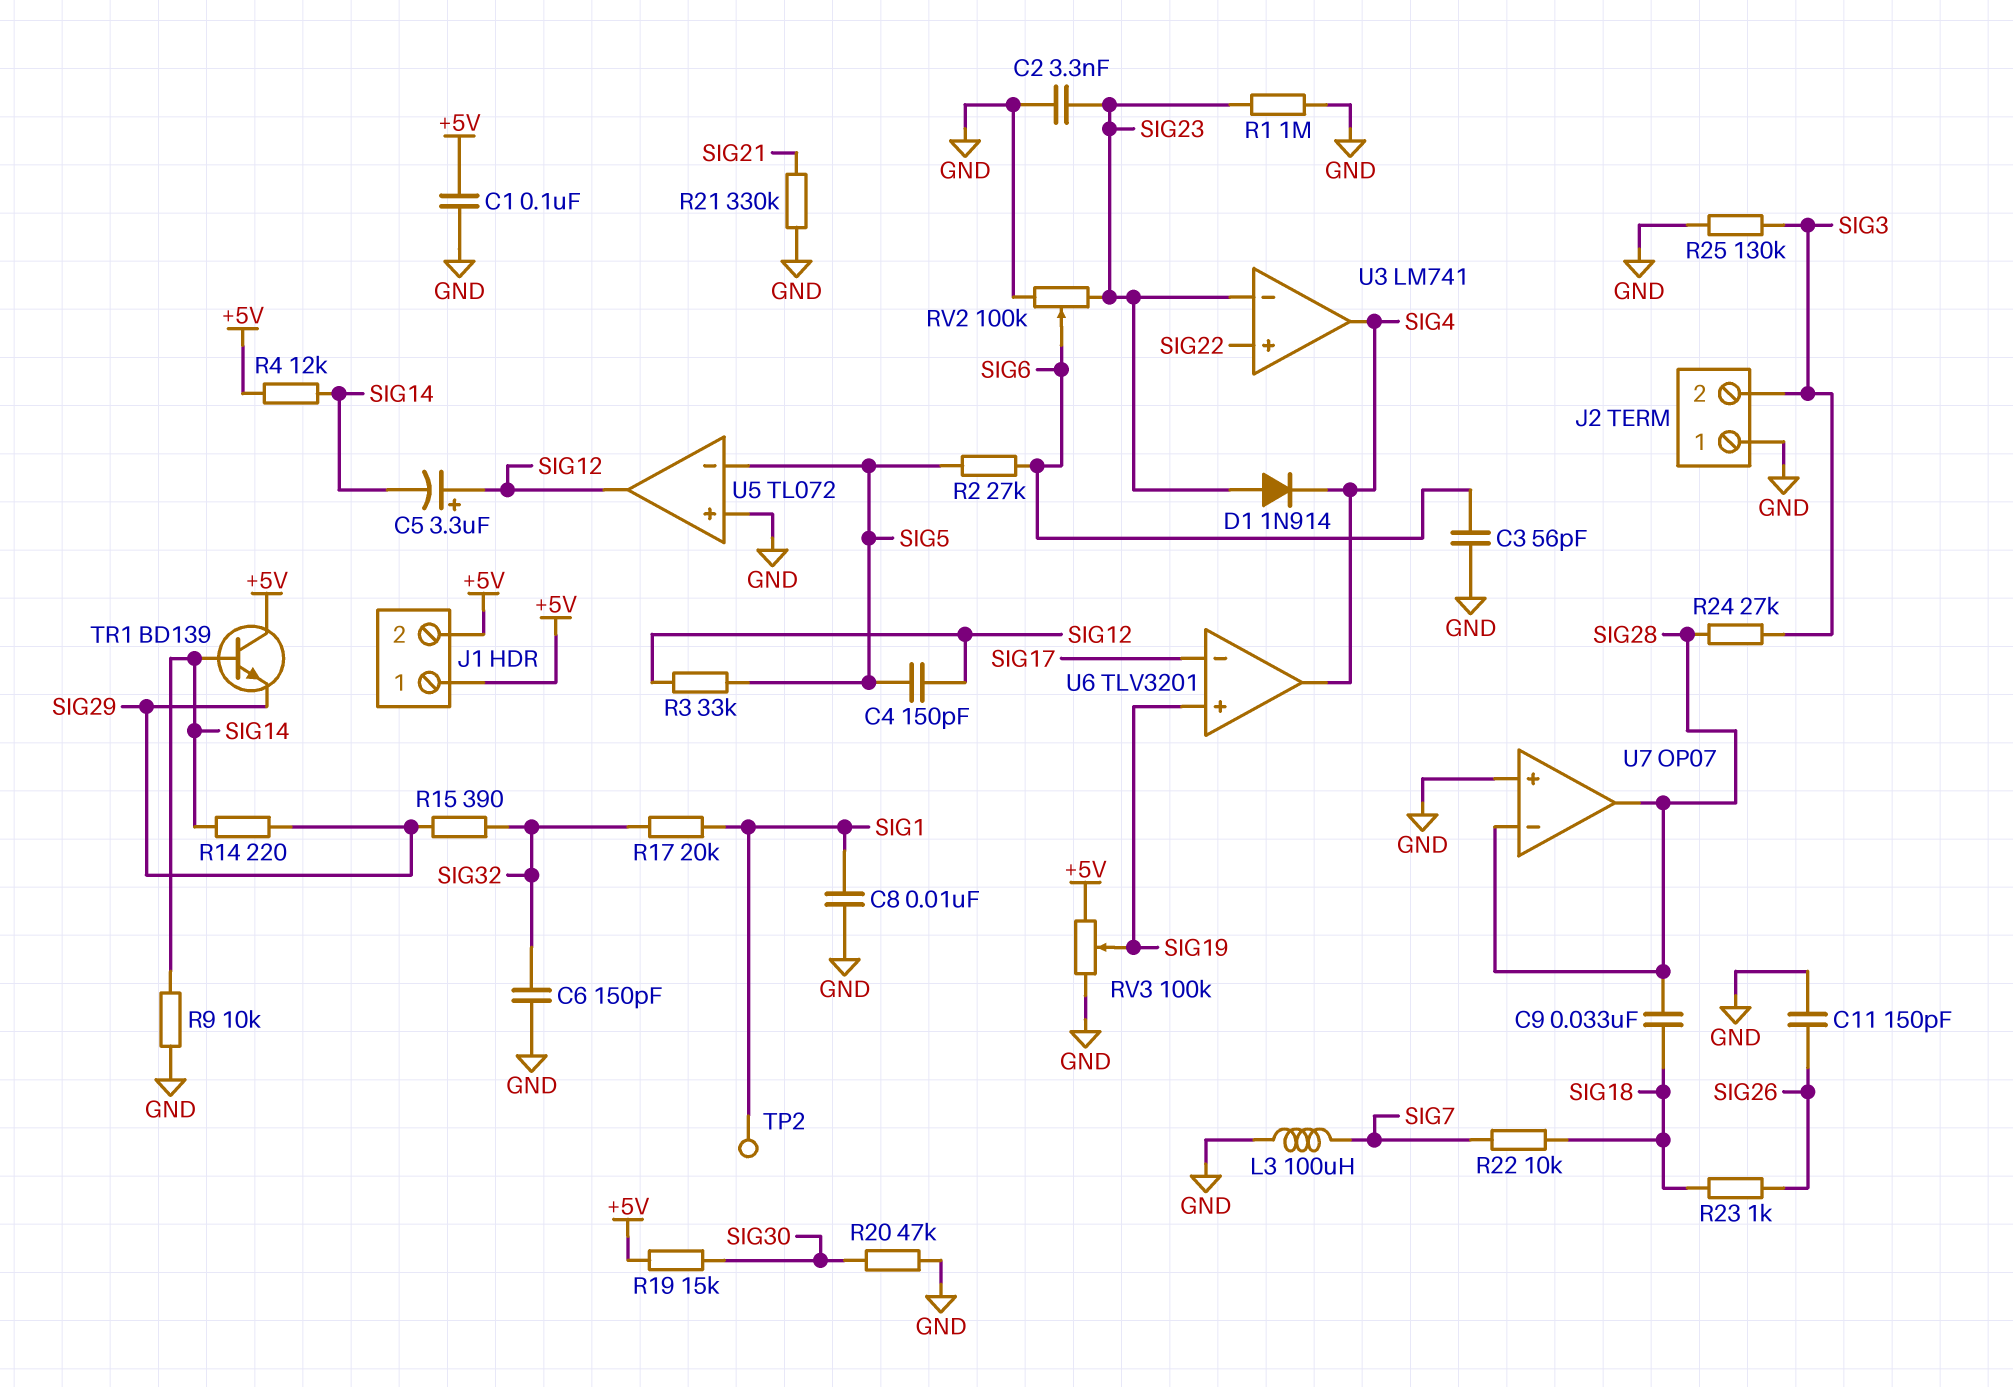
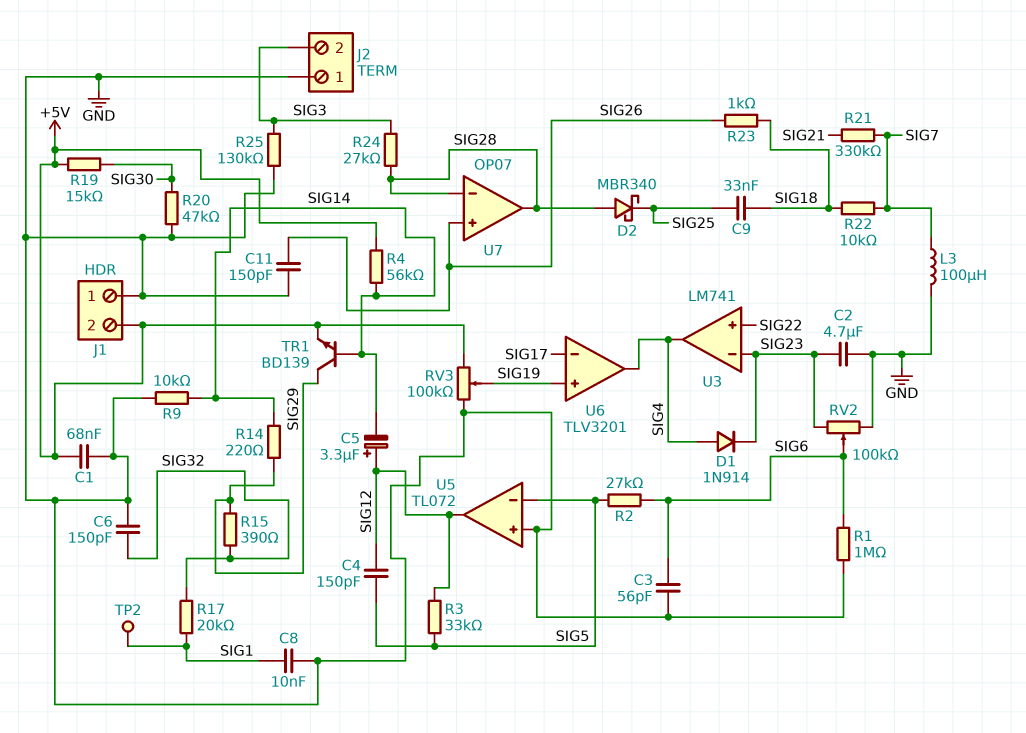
C1: 100nF (+5V, GND) -> 68nF (+5V, GND)
C2: 3.3nF (GND, SIG23) -> 4.7uF (GND, SIG23)
C9: 33nF (SIG18, SIG28) -> 33nF (SIG18, SIG25)
D1: diode 1N914 (A SIG23, K SIG4) -> diode 1N914 (A SIG4, K SIG23)
D2: none -> schottky MBR340 (A SIG28, K SIG25)
J1 pin 1: +5V -> GND
R1: 1M (GND, SIG23) -> 1M (GND, SIG6)
R4: 12k (+5V, SIG14) -> 56k (+5V, SIG14)
R21: 330k (GND, SIG21) -> 330k (SIG7, SIG21)
TR1: NPN BD139 (B SIG14, C +5V, E SIG29) -> NPN BD139 (B SIG14, C SIG29, E +5V)
U7 pin in+: GND -> SIG26

